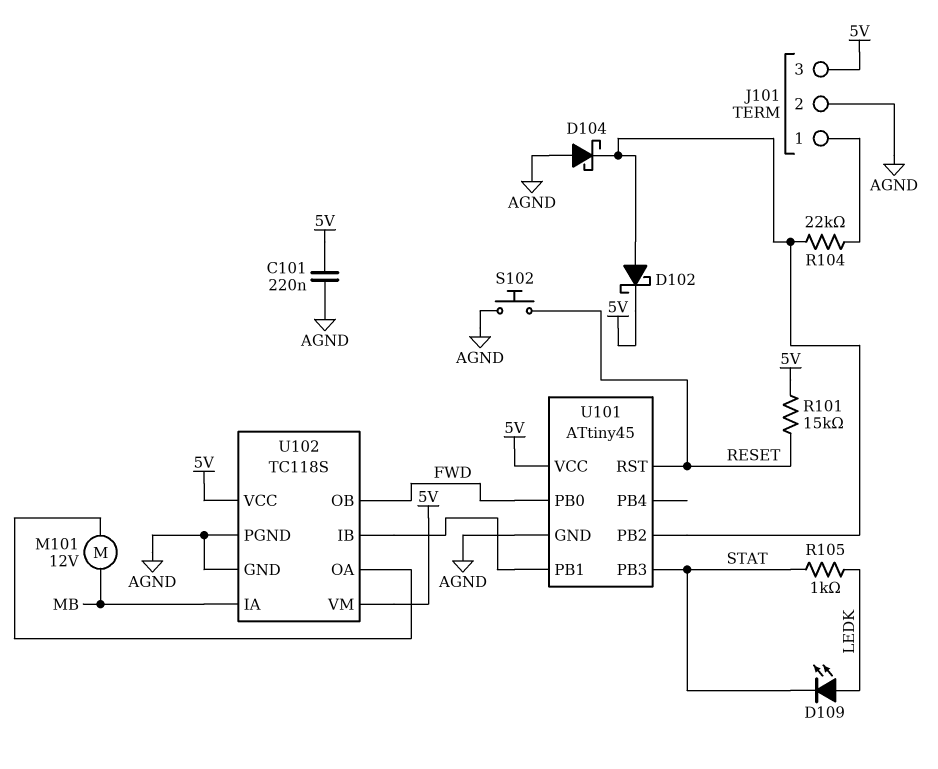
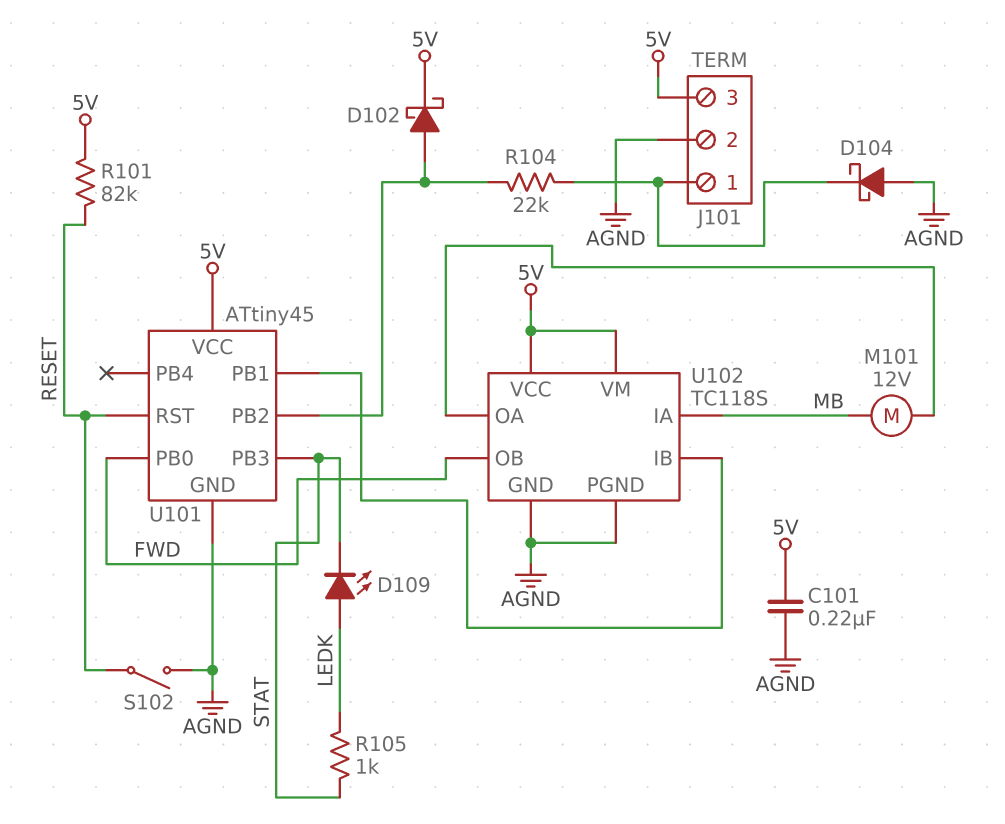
D104: schottky (A AGND, K U101/PB2) -> schottky (A AGND, K J101/1)
R101: 15k (5V, RESET) -> 82k (5V, RESET)
S102: button (AGND, RESET) -> switch (AGND, RESET)

